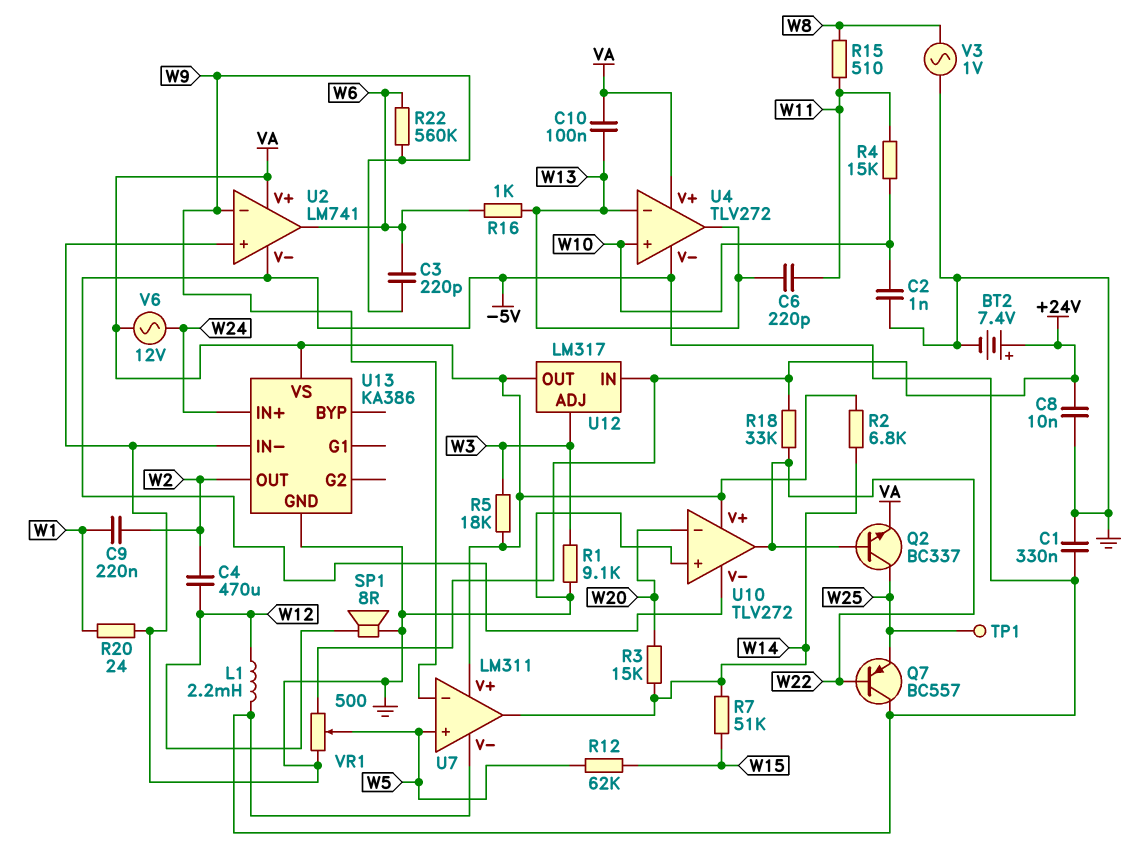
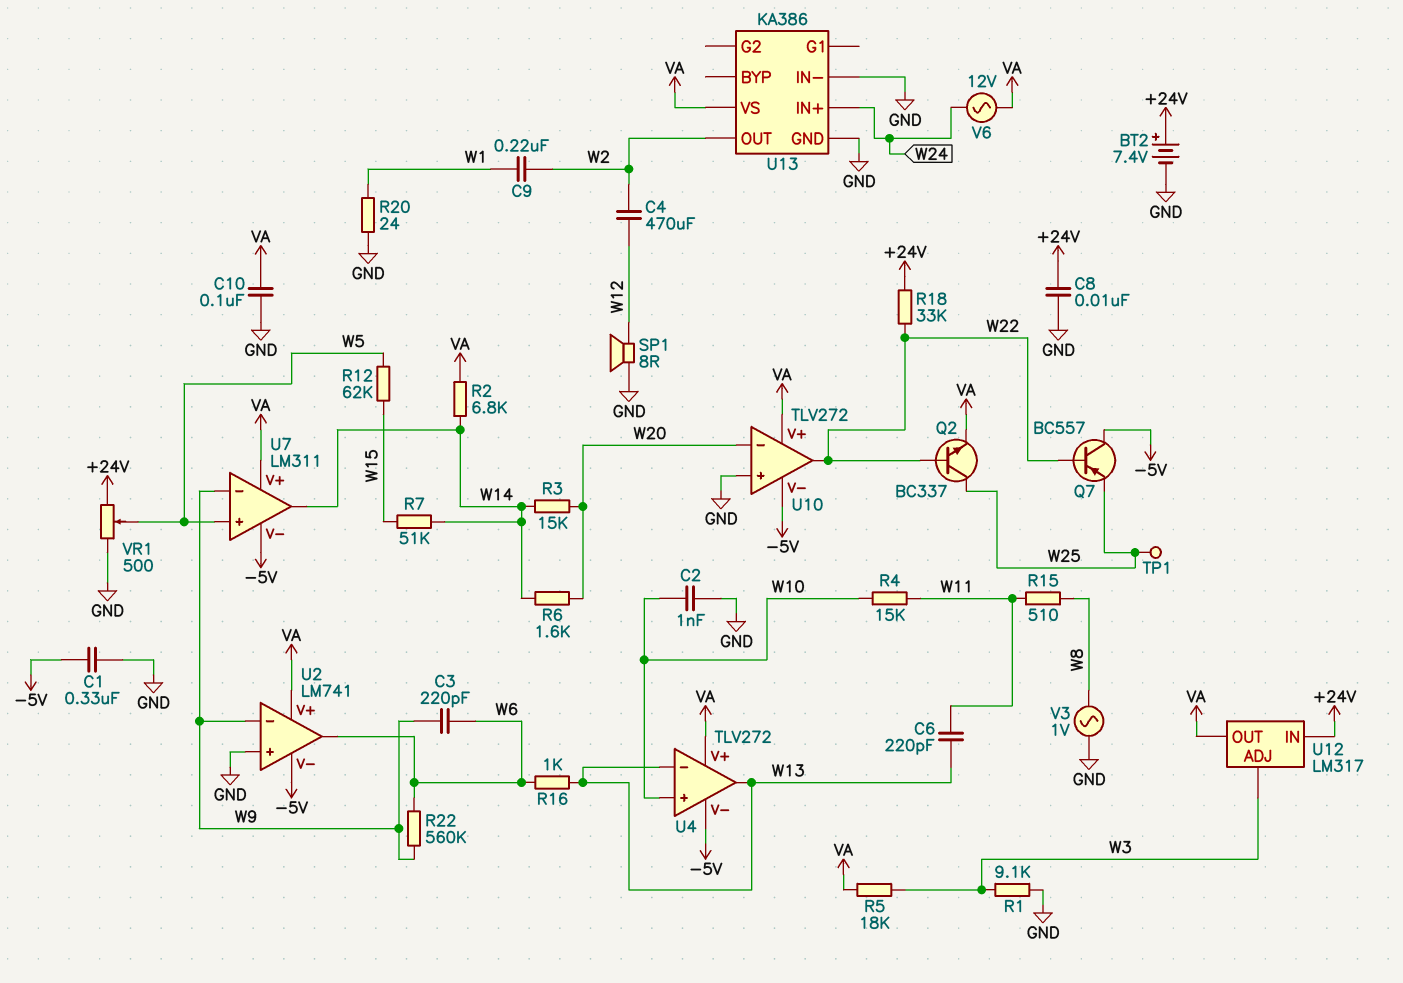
C10: 100nF (VA, W13) -> 100nF (GND, VA)
L1: 2.2mH (-5V, W12) -> none
R6: none -> 1.6k (W14, W20)

